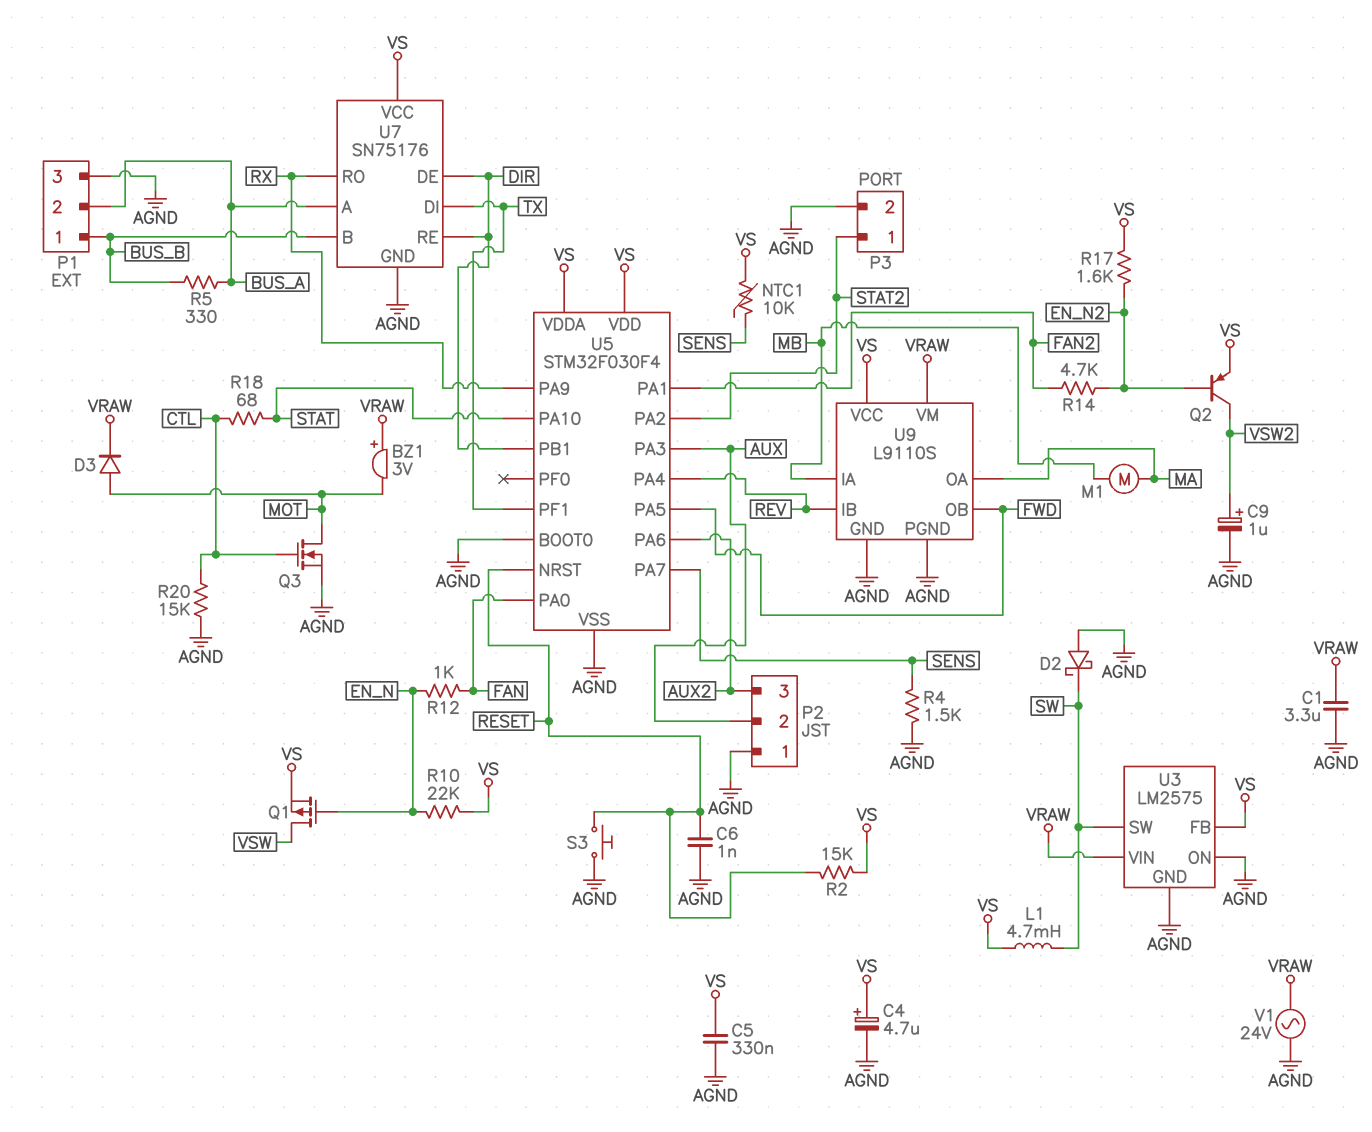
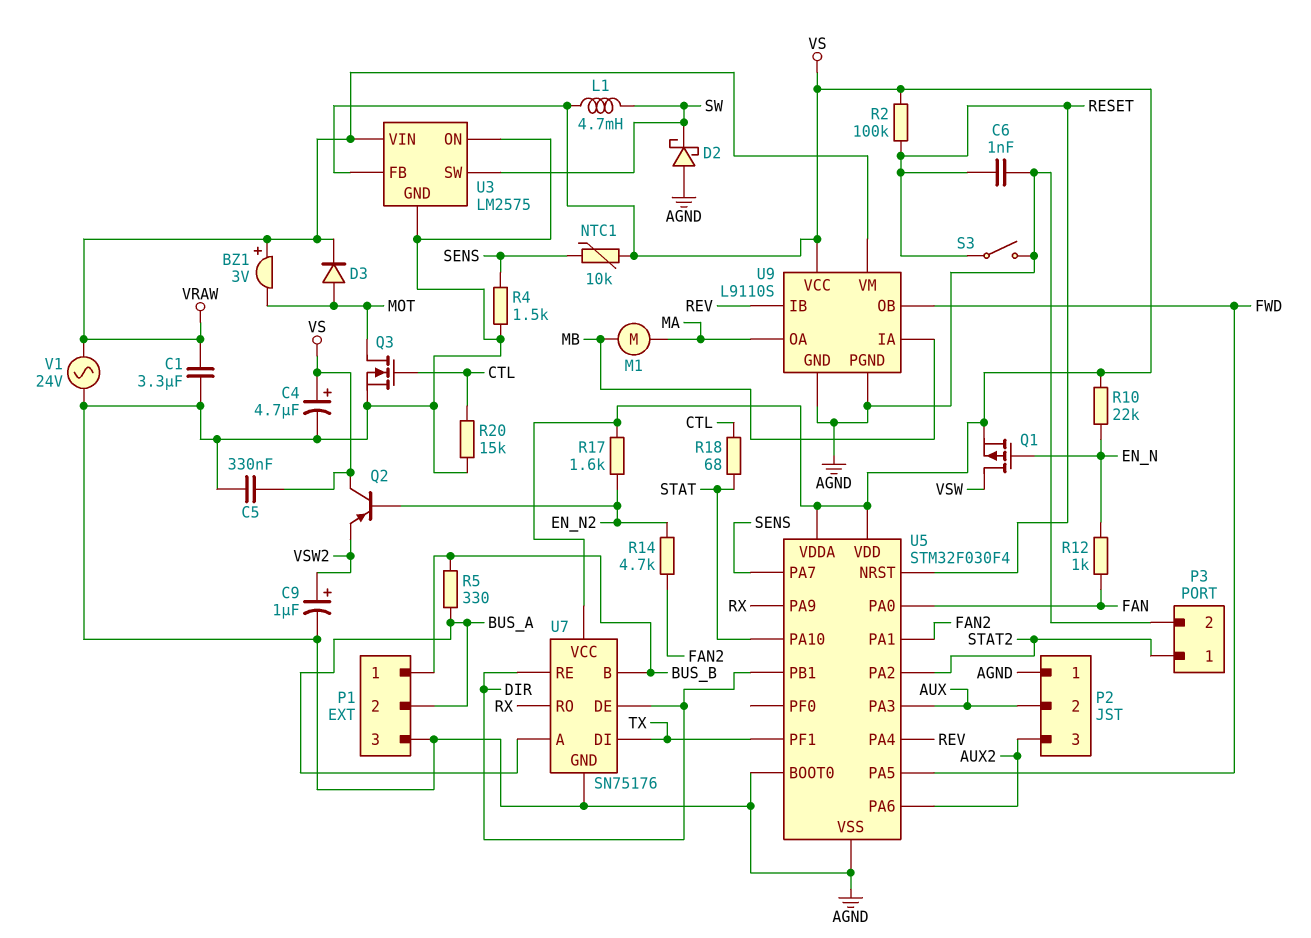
Q2: PNP (B EN_N2, C VSW2, E VS) -> PNP (B EN_N2, C VS, E VSW2)
R2: 15k (RESET, VS) -> 100k (RESET, VS)
S3: button (AGND, RESET) -> switch (AGND, RESET)

